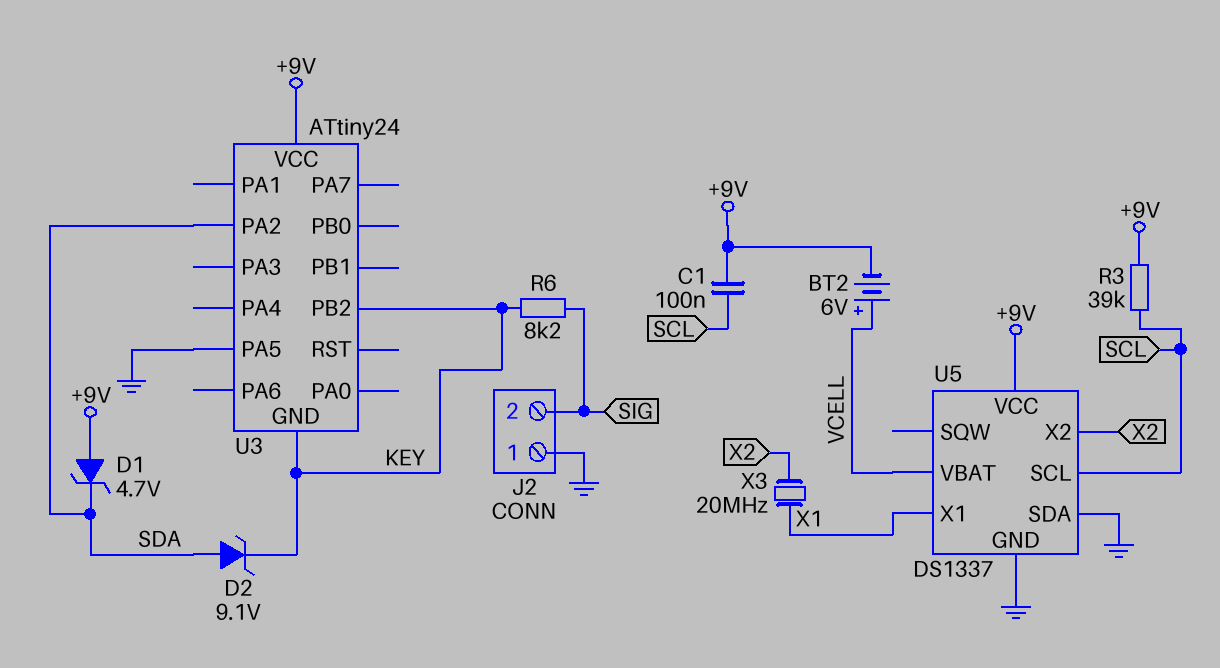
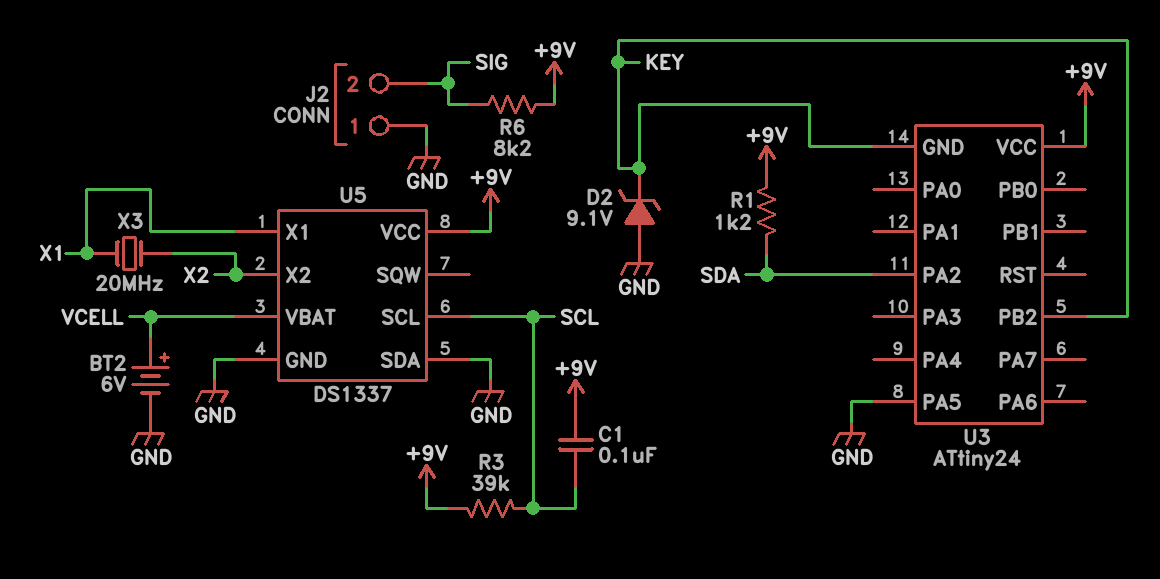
BT2: 6V (plus VCELL, minus +9V) -> 6V (plus VCELL, minus GND)
D1: zener 4.7V (A +9V, K SDA) -> none
D2: zener 9.1V (A SDA, K KEY) -> zener 9.1V (A GND, K KEY)
R1: none -> 1.2k (+9V, SDA)
R6: 8.2k (KEY, SIG) -> 8.2k (+9V, SIG)

